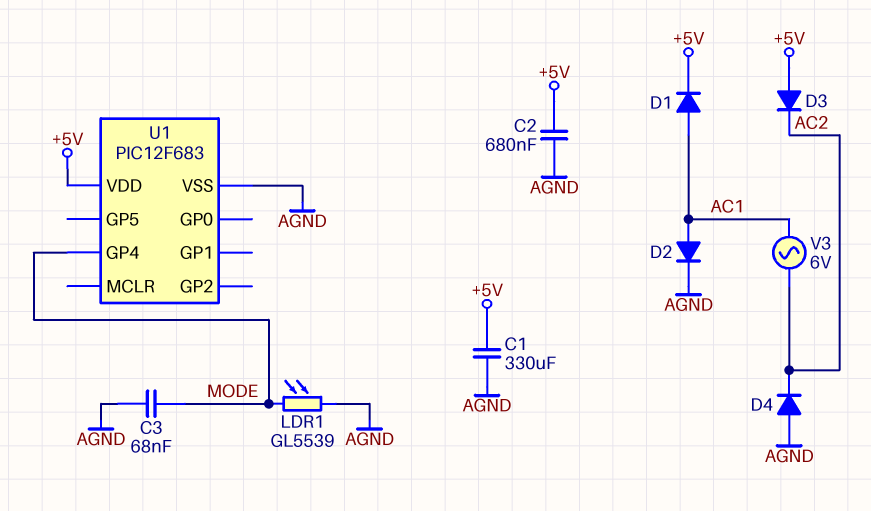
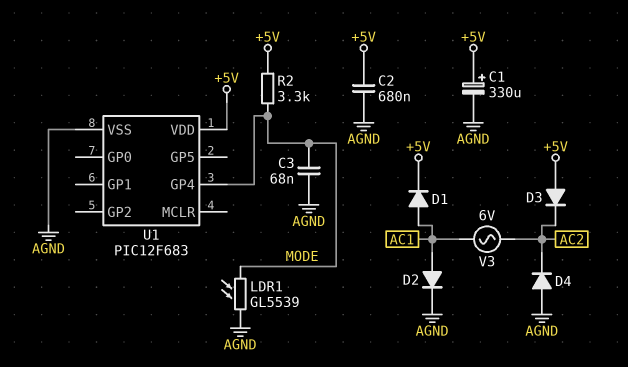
C1: 330uF (+5V, AGND) -> 330uF (plus +5V, minus AGND)
R2: none -> 3.3k (+5V, MODE)

